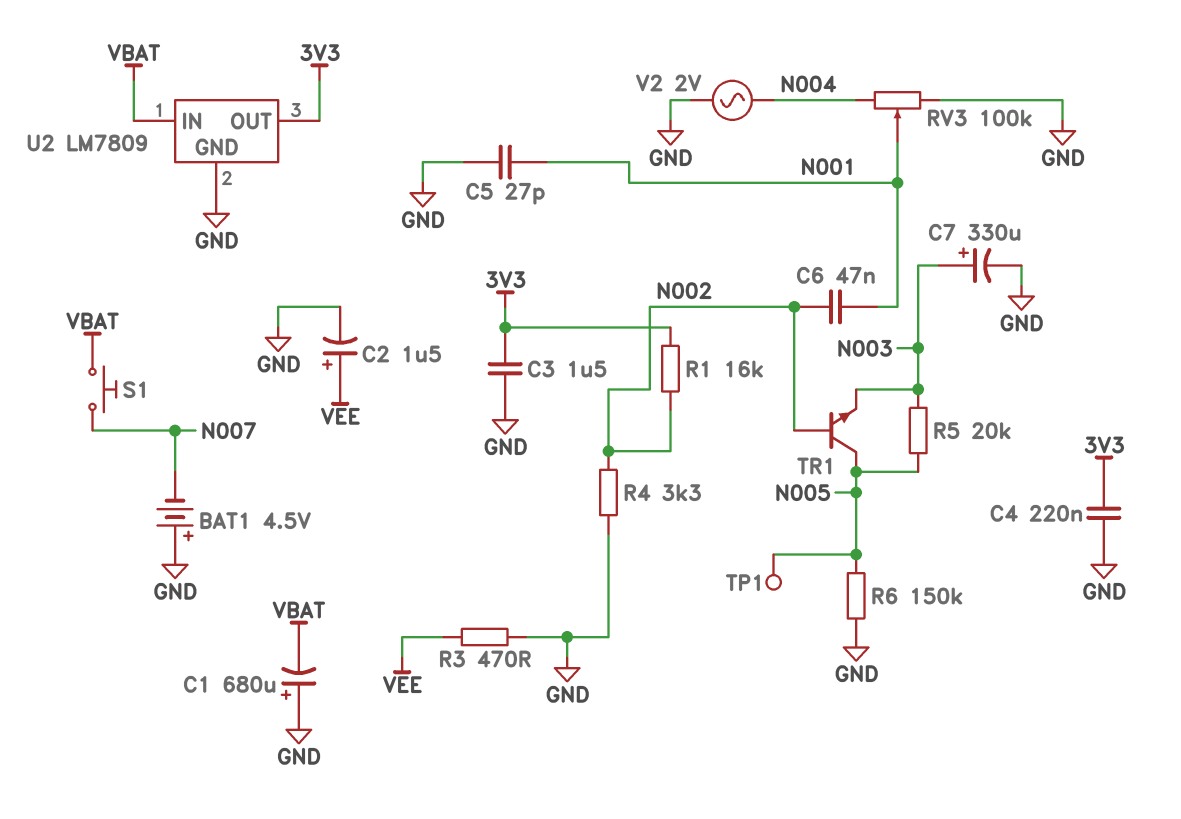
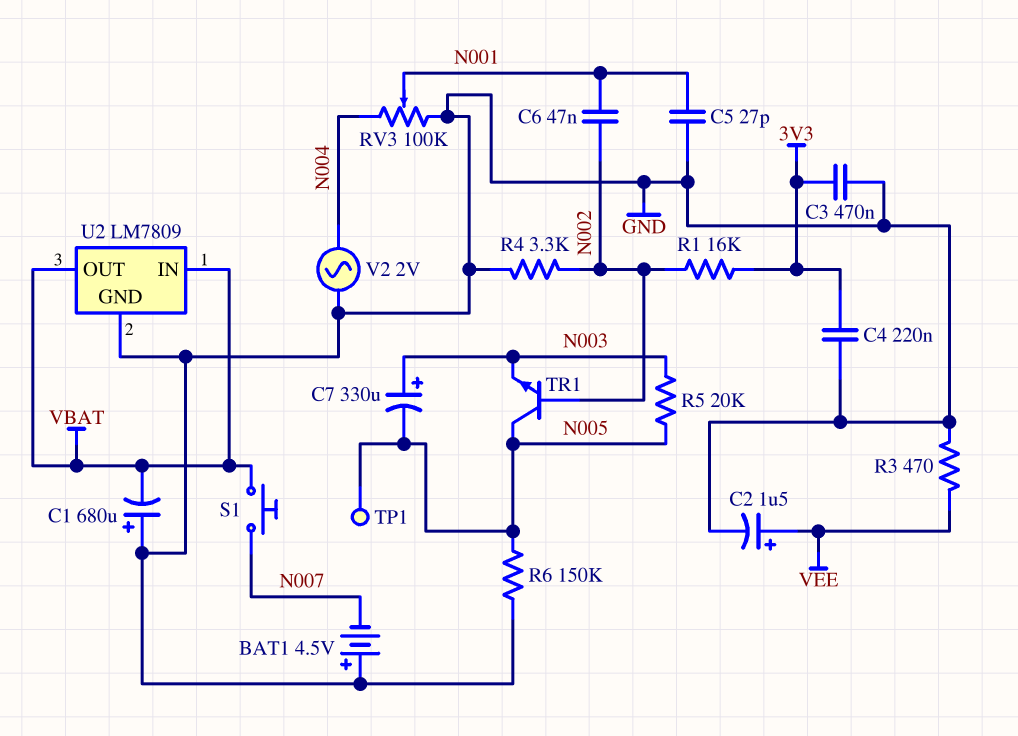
C3: 1.5uF (3V3, GND) -> 470nF (3V3, GND)
C7: 330uF (plus N003, minus GND) -> 330uF (plus N003, minus N005)
U2 pin OUT: 3V3 -> VBAT

